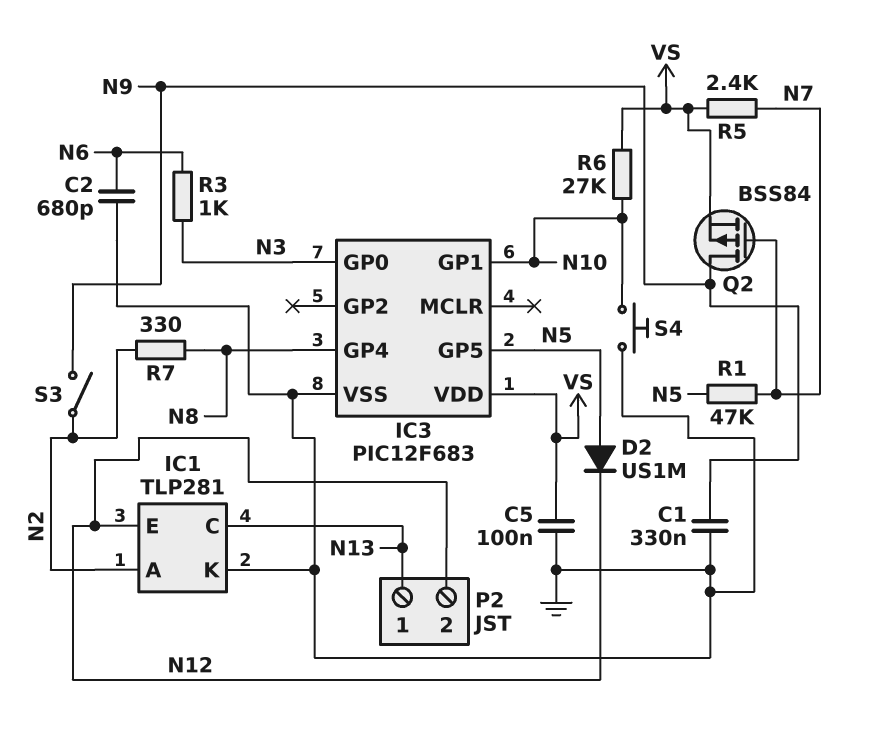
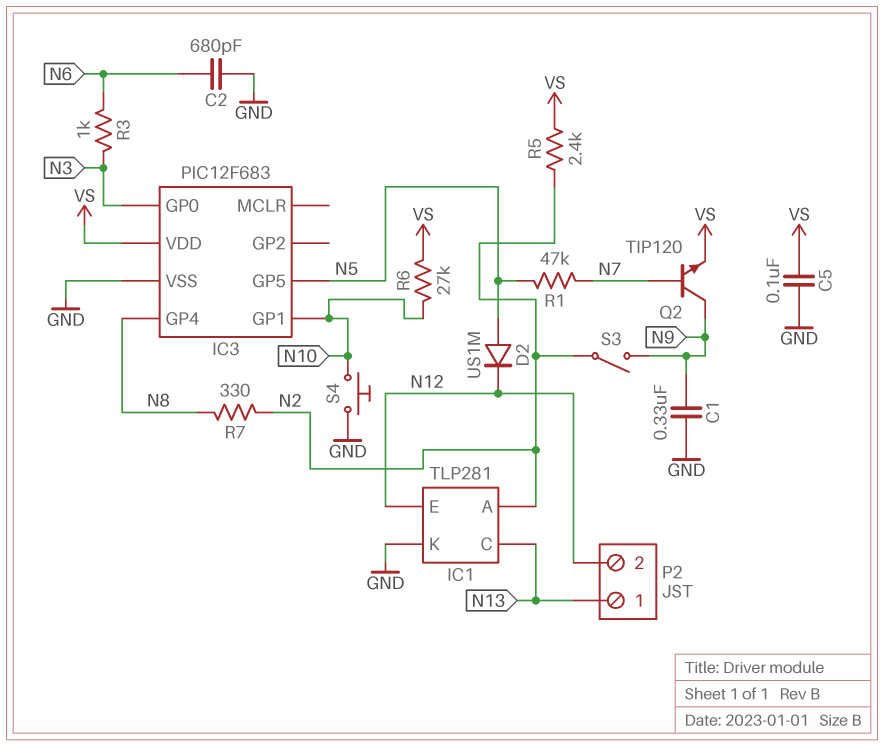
Q2: PMOS BSS84 (G N7, D N9, S VS) -> NPN TIP120 (B N7, C N9, E VS)
R5: 2.4k (N7, VS) -> 2.4k (N2, VS)

